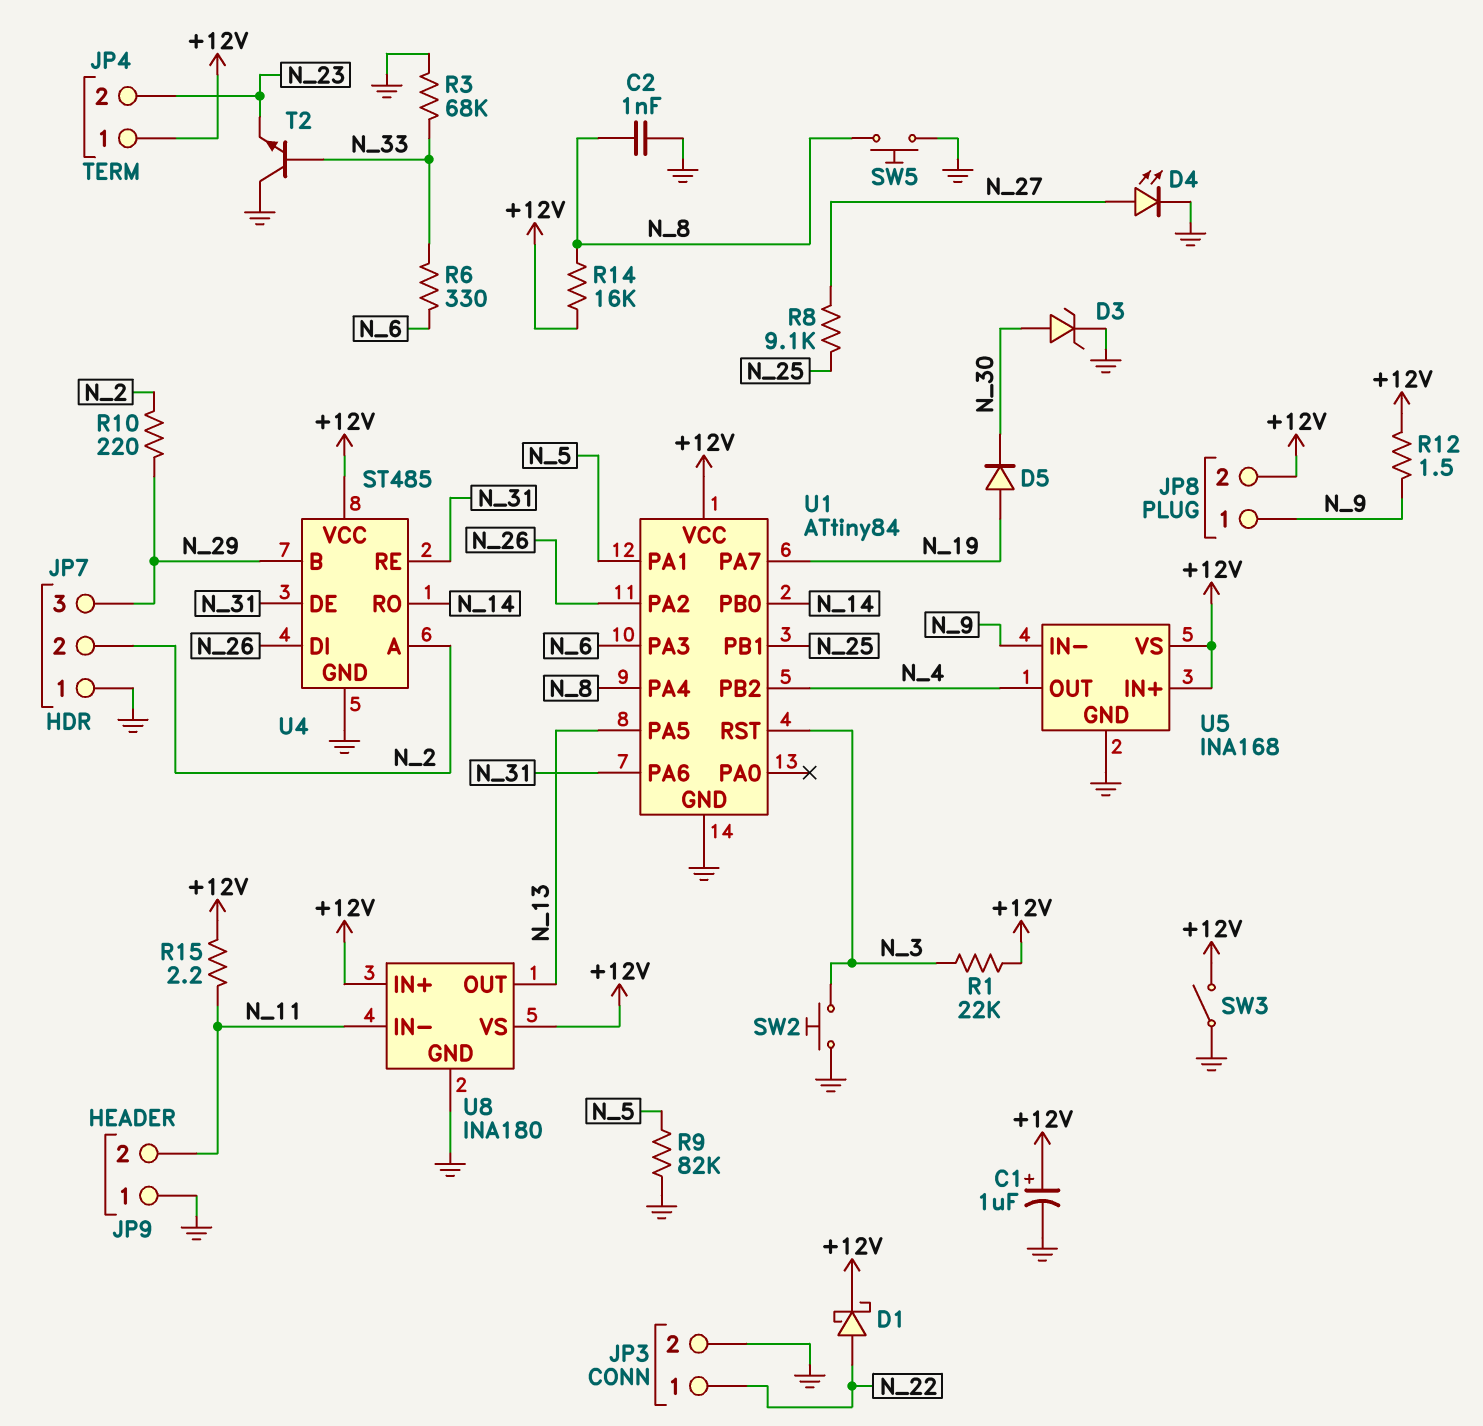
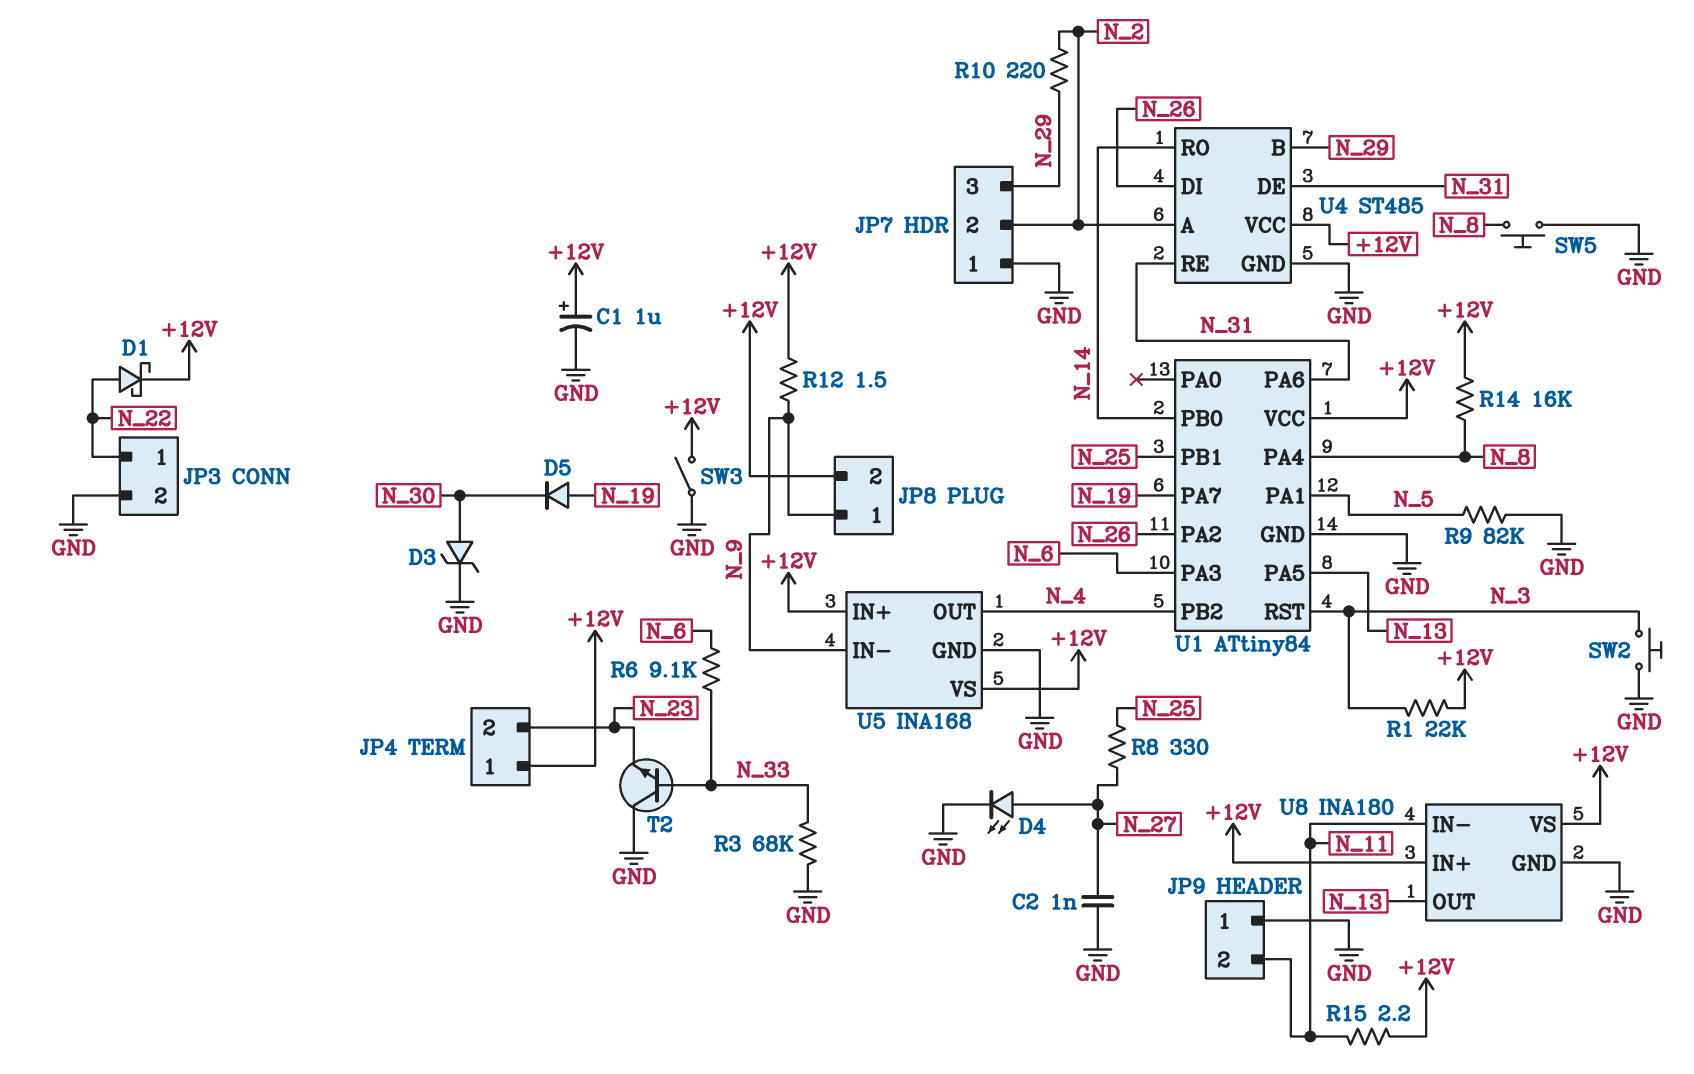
C2: 1nF (GND, N_8) -> 1nF (GND, N_27)
R6: 330 (N_6, N_33) -> 9.1k (N_6, N_33)
R8: 9.1k (N_25, N_27) -> 330 (N_25, N_27)

